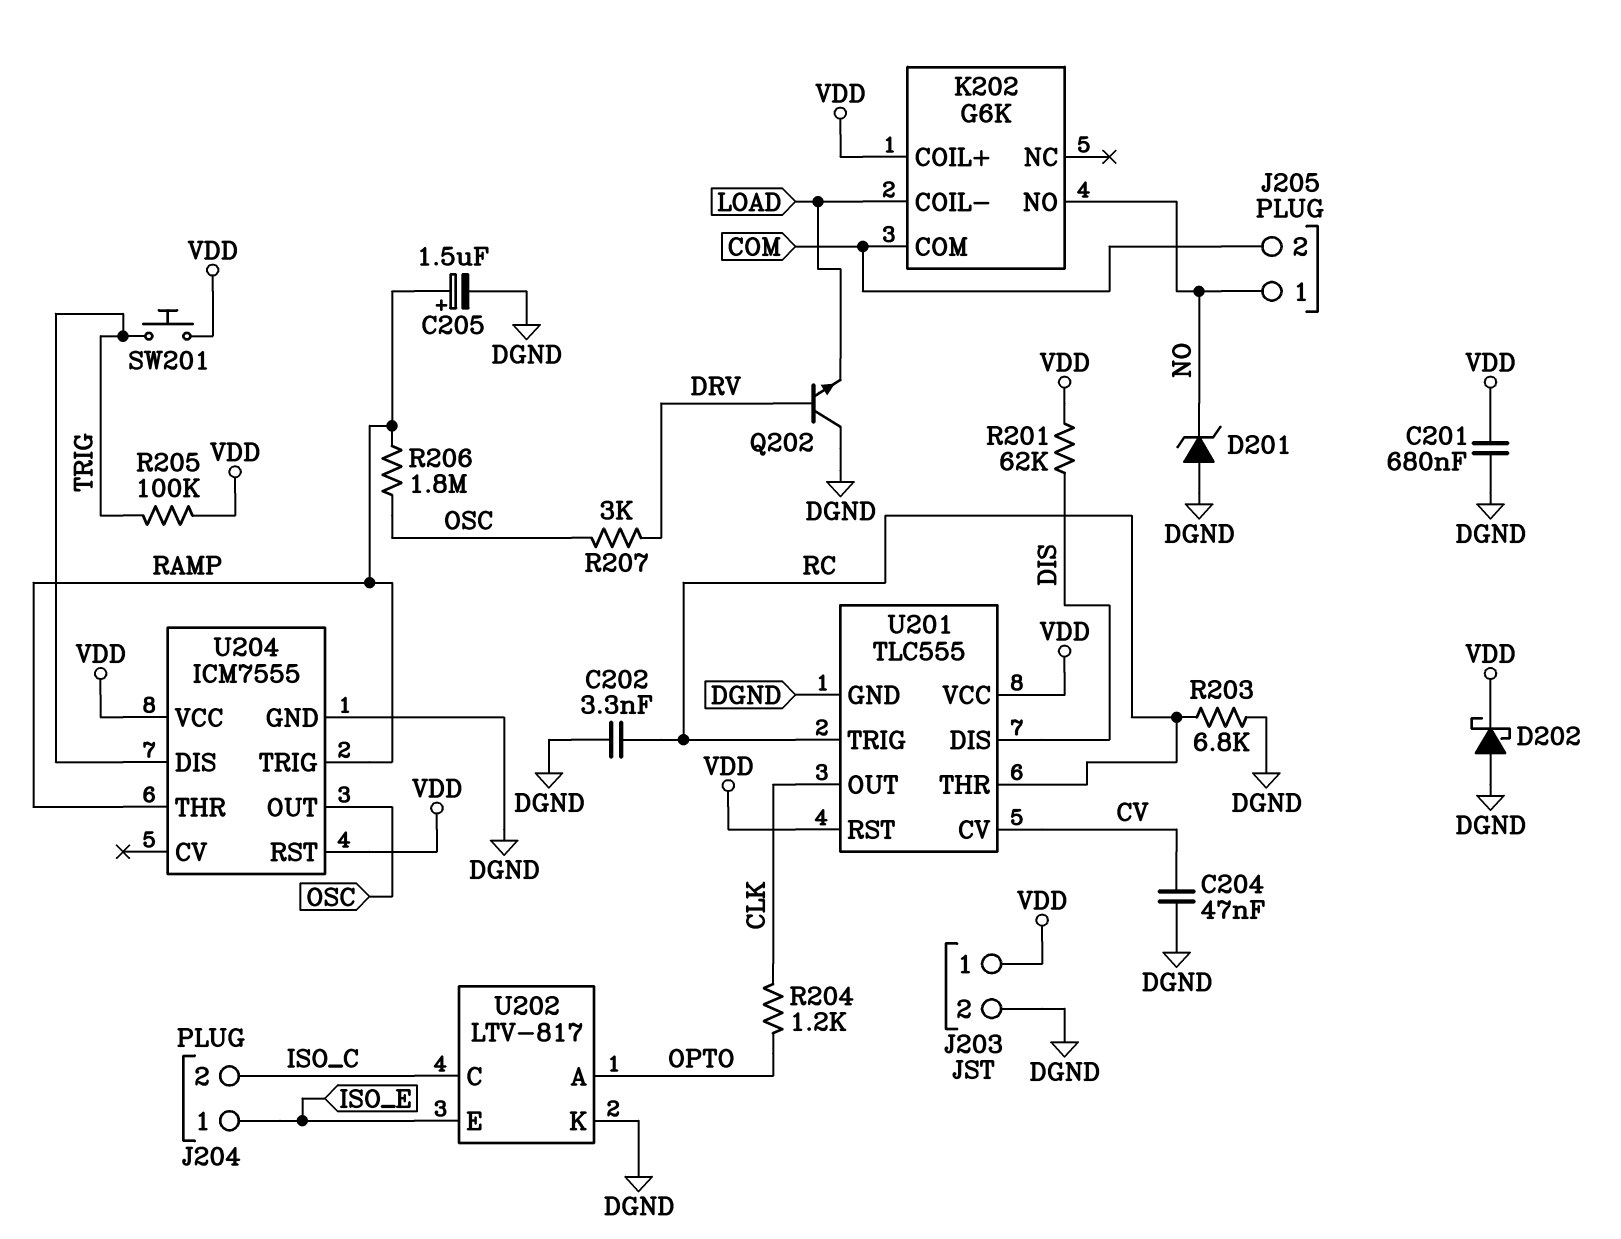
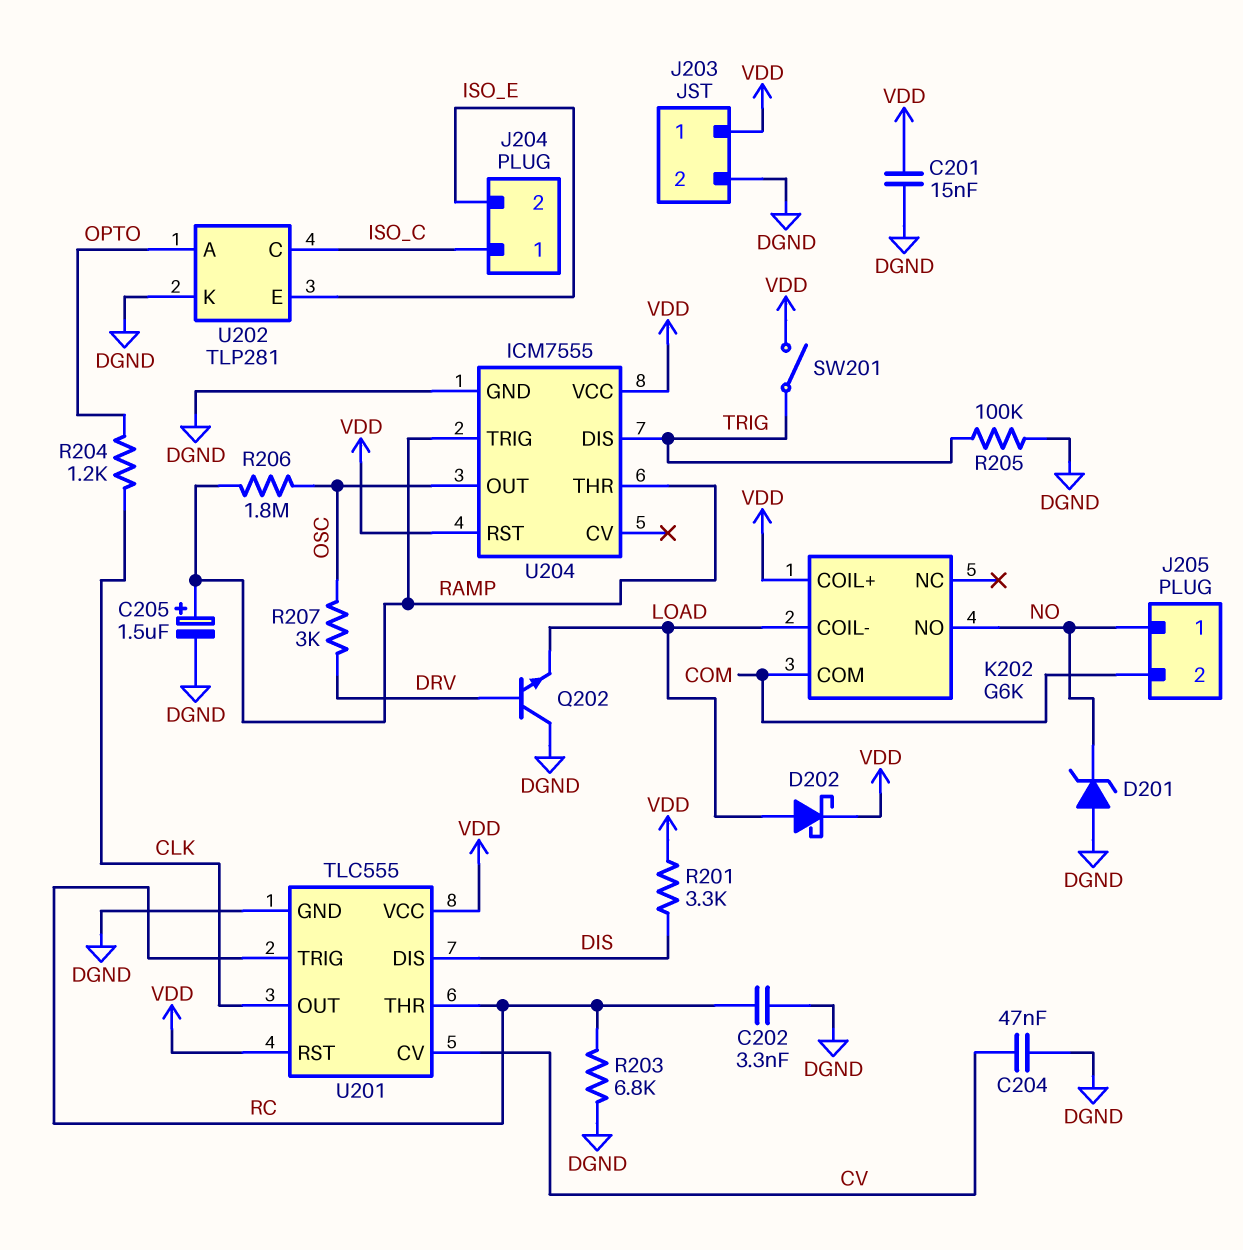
C201: 680nF (DGND, VDD) -> 15nF (DGND, VDD)
D202: schottky (A DGND, K VDD) -> schottky (A LOAD, K VDD)
J204 pin 1: ISO_E -> ISO_C
J204 pin 2: ISO_C -> ISO_E
R201: 62k (DIS, VDD) -> 3.3k (DIS, VDD)
R205: 100k (TRIG, VDD) -> 100k (DGND, TRIG)
SW201: button (TRIG, VDD) -> switch (TRIG, VDD)
U202: LTV-817 -> TLP281

